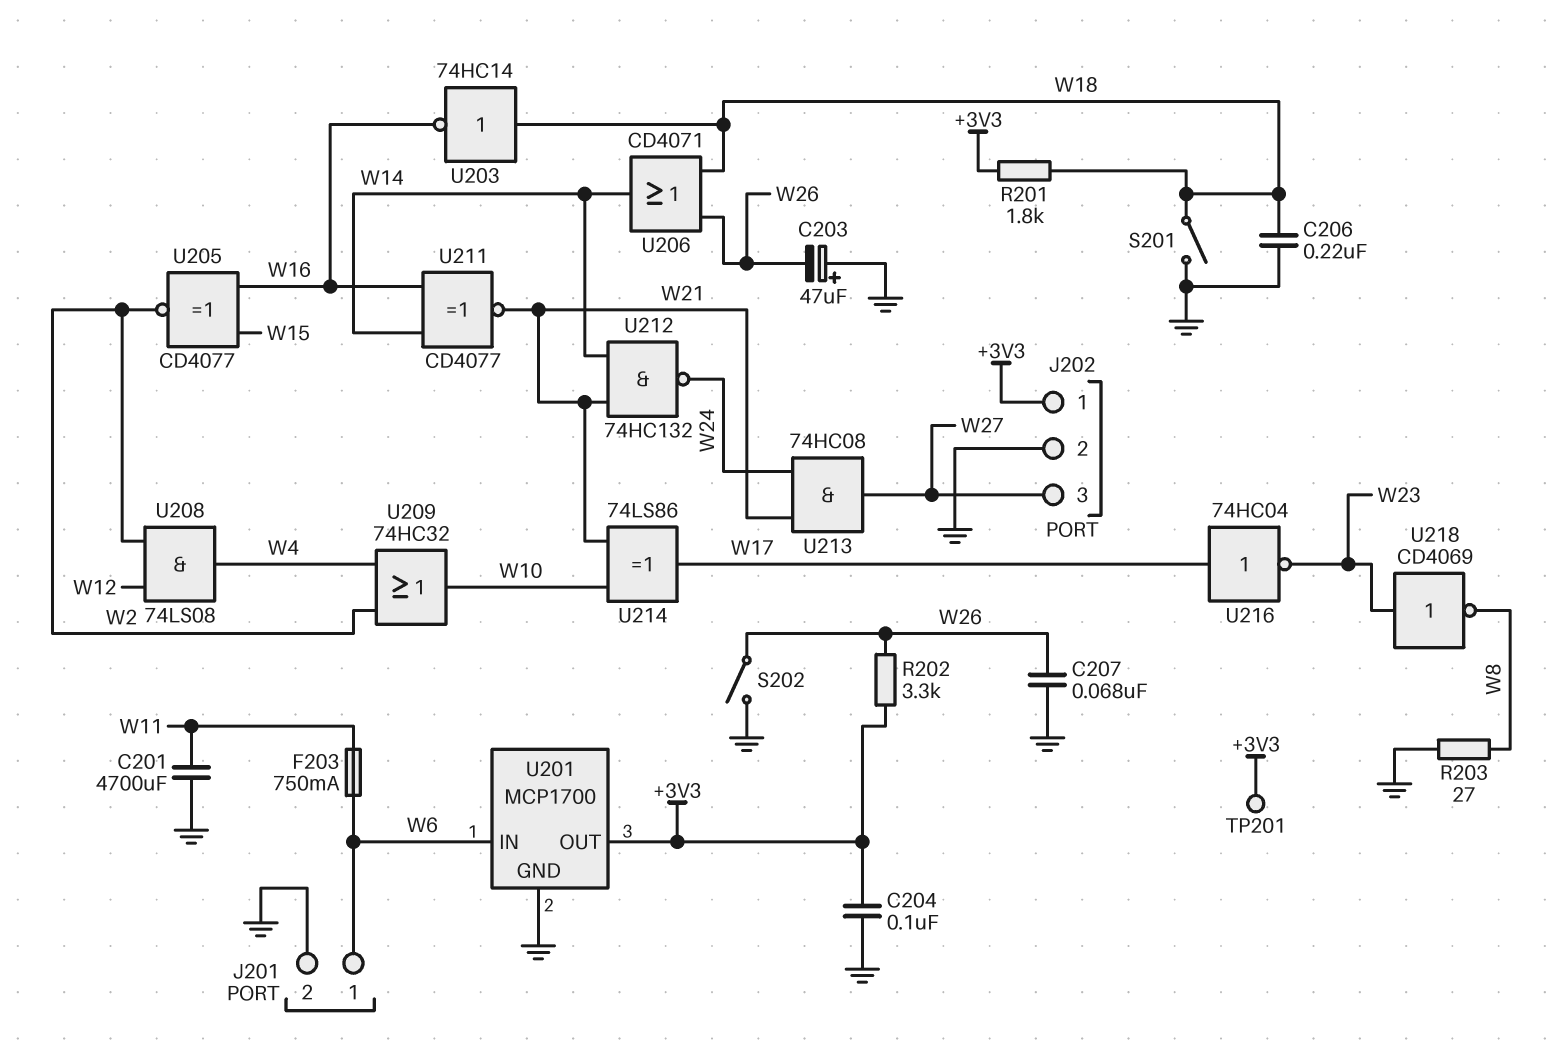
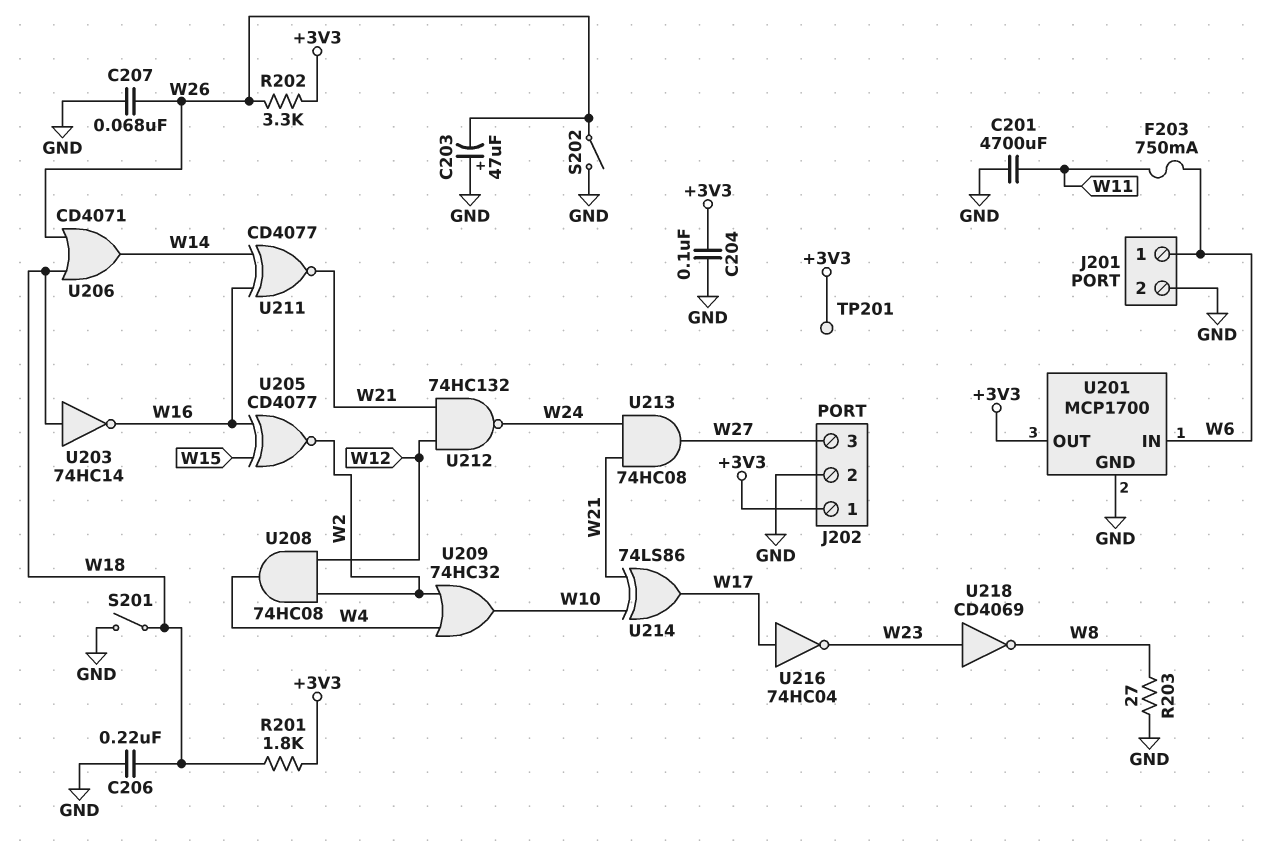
U208: AND 74LS08 (in W2, in W12, out W4) -> AND 74HC08 (in W2, in W12, out W4)
U212: NAND 74HC132 (in W14, in W21, out W24) -> NAND 74HC132 (in W12, in W21, out W24)

